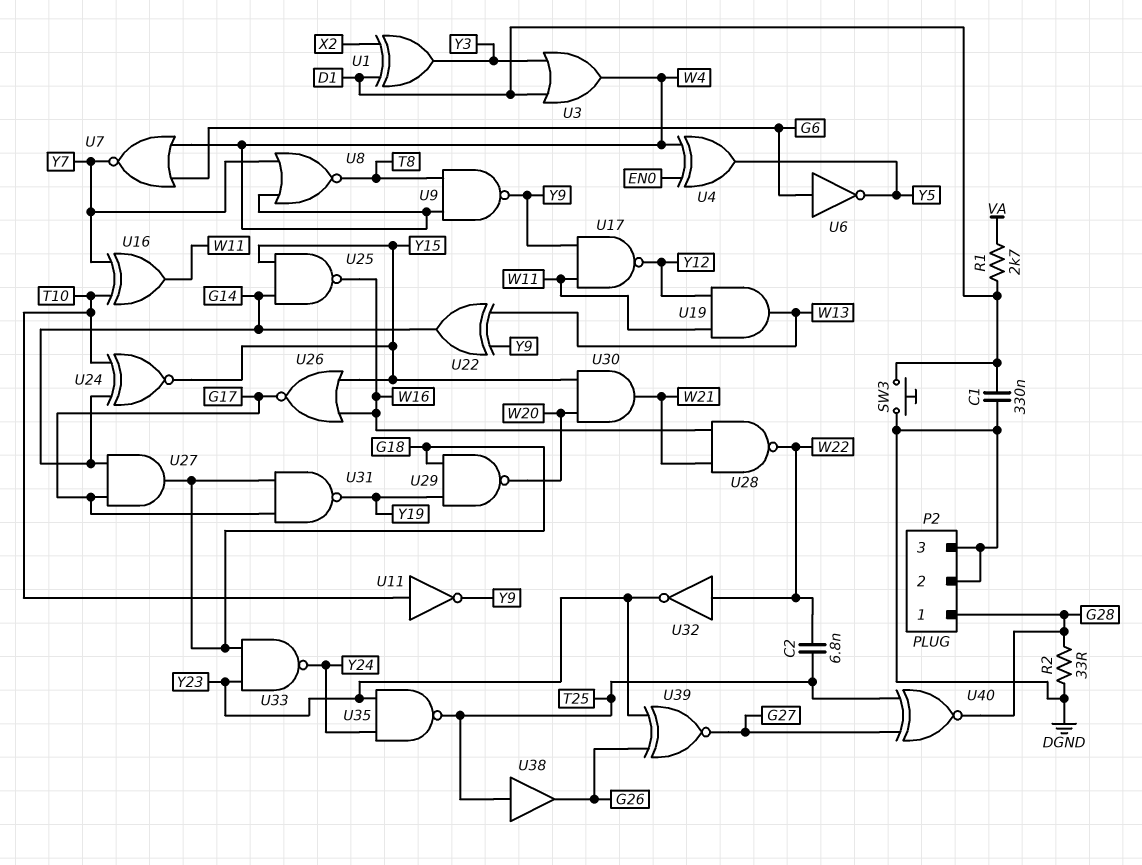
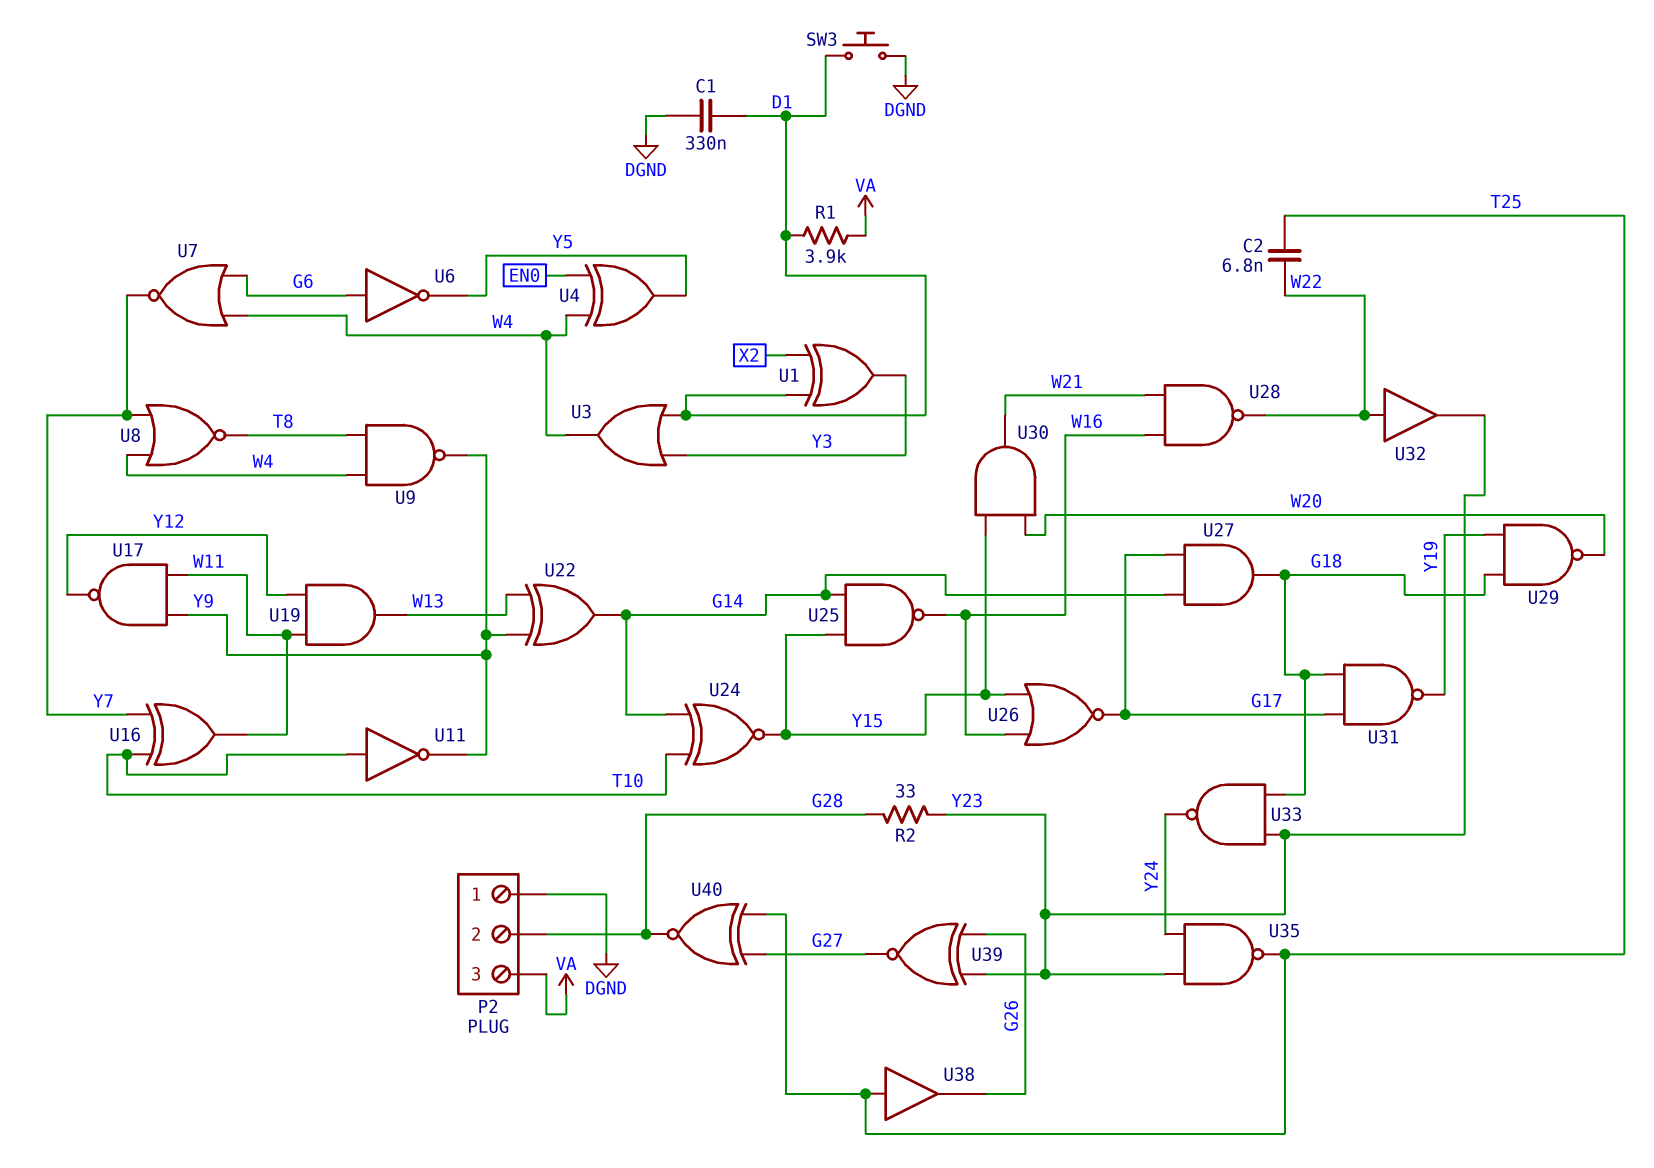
P2 pin 1: G28 -> DGND
P2 pin 2: DGND -> G28
P2 pin 3: DGND -> VA
R1: 2.7k (D1, VA) -> 3.9k (D1, VA)
R2: 33 (DGND, G28) -> 33 (G28, Y23)
U32: NOT (in W22, out Y23) -> buffer (in W22, out Y23)

